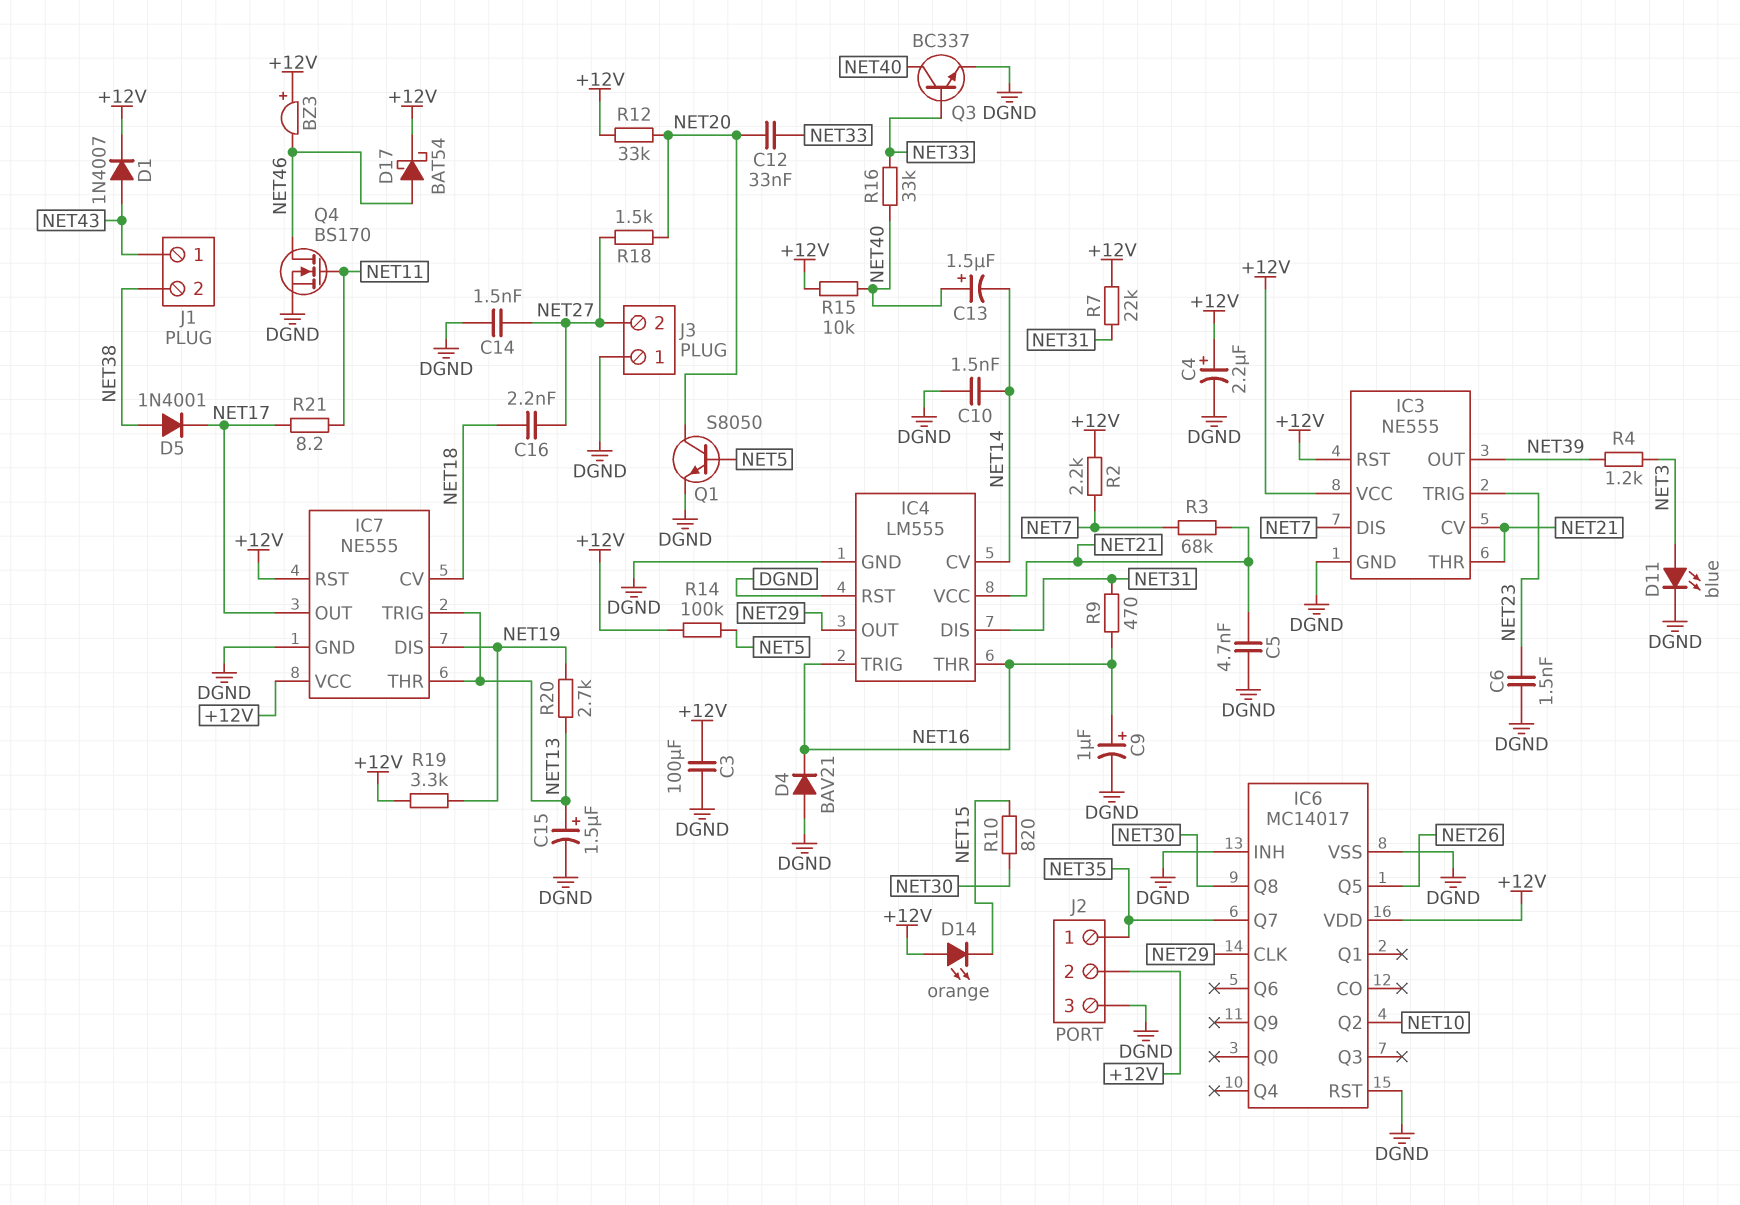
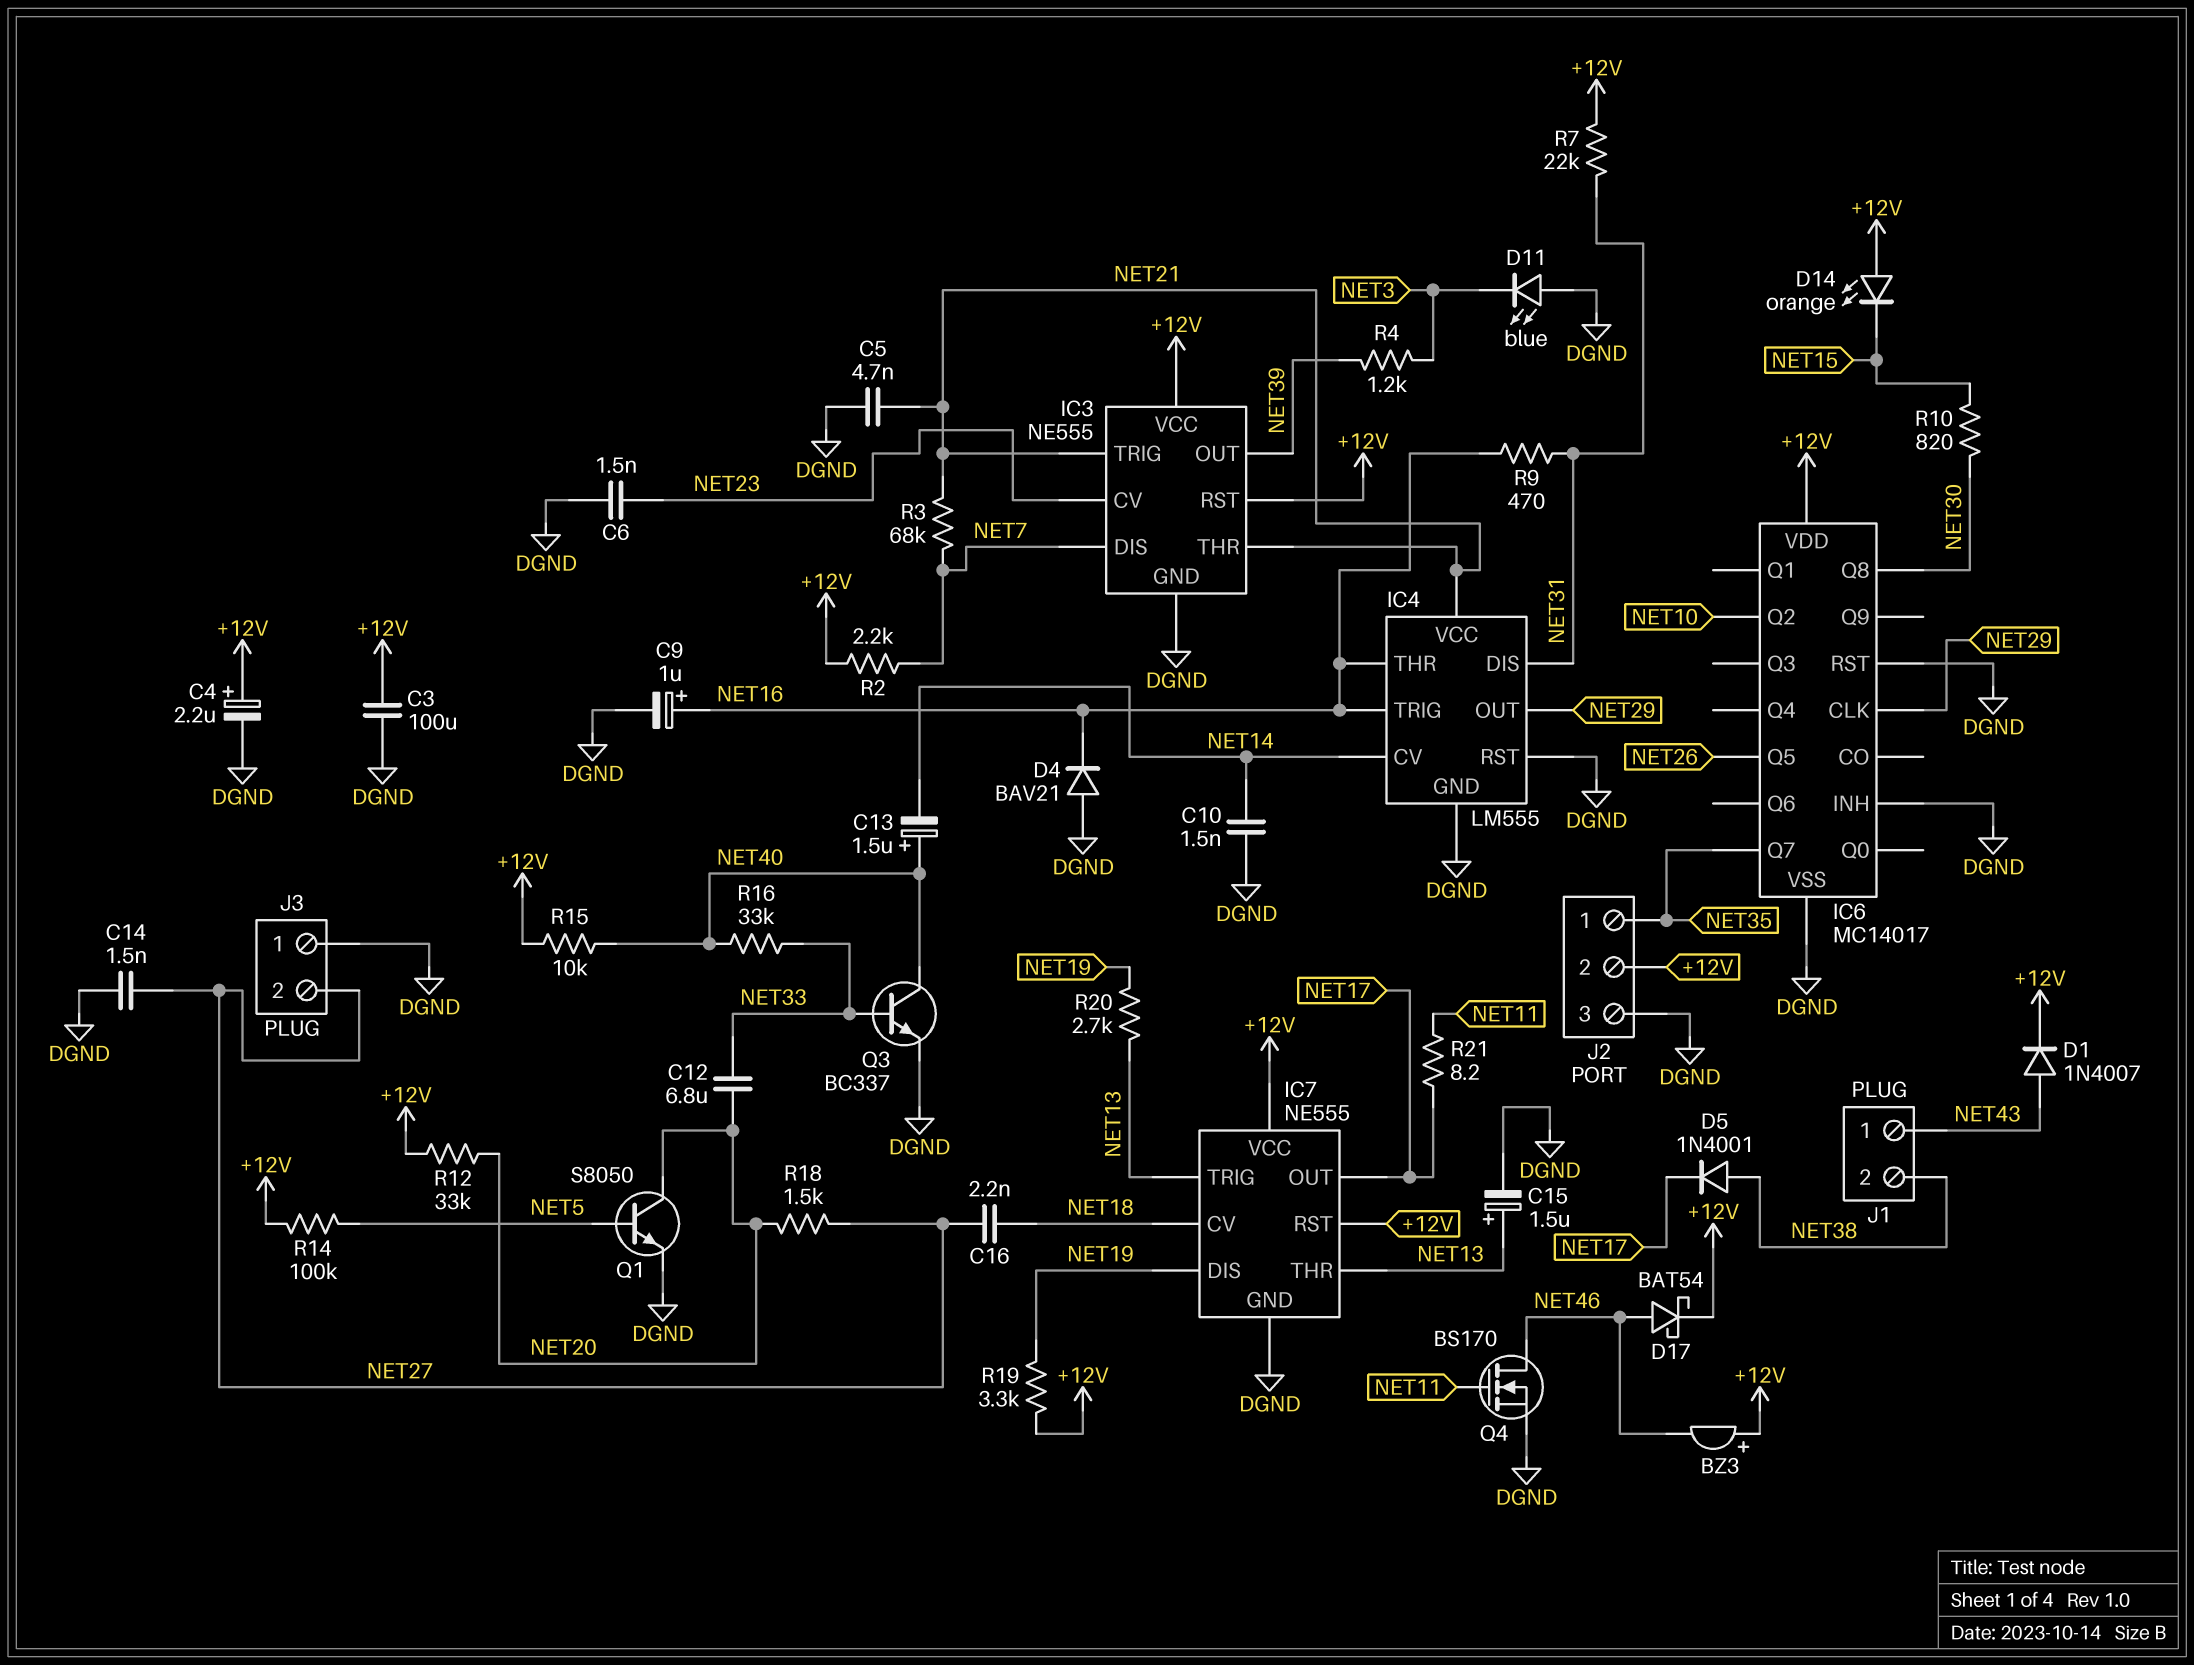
C12: 33nF (NET20, NET33) -> 6.8uF (NET20, NET33)
D11: LED blue (A NET3, K DGND) -> LED blue (A DGND, K NET3)
IC3 pin CV: NET21 -> NET23
IC3 pin TRIG: NET23 -> NET21

